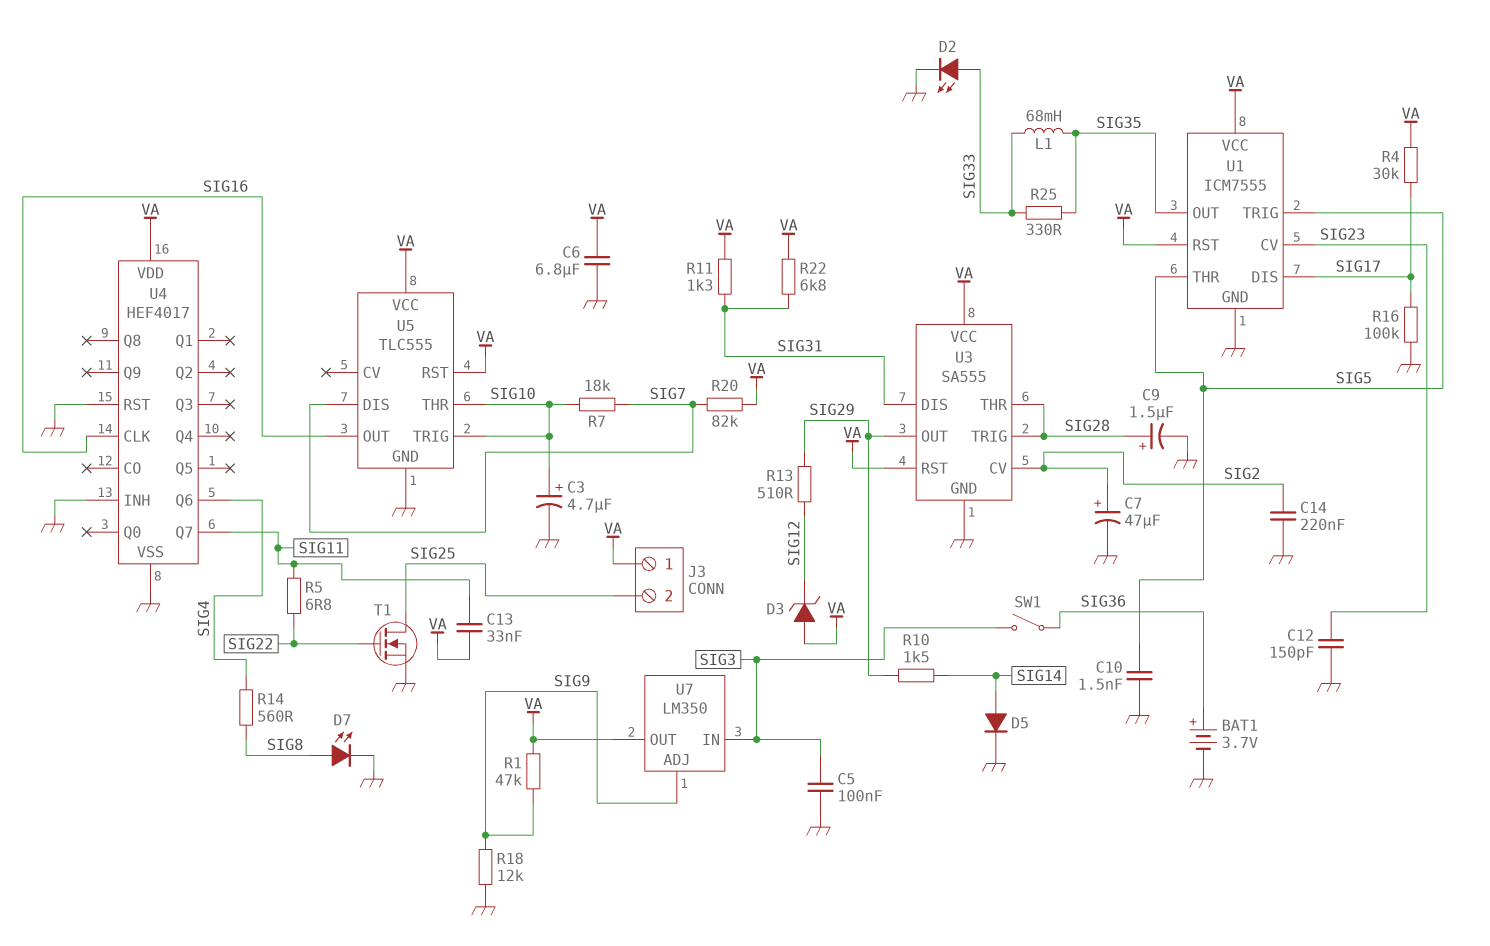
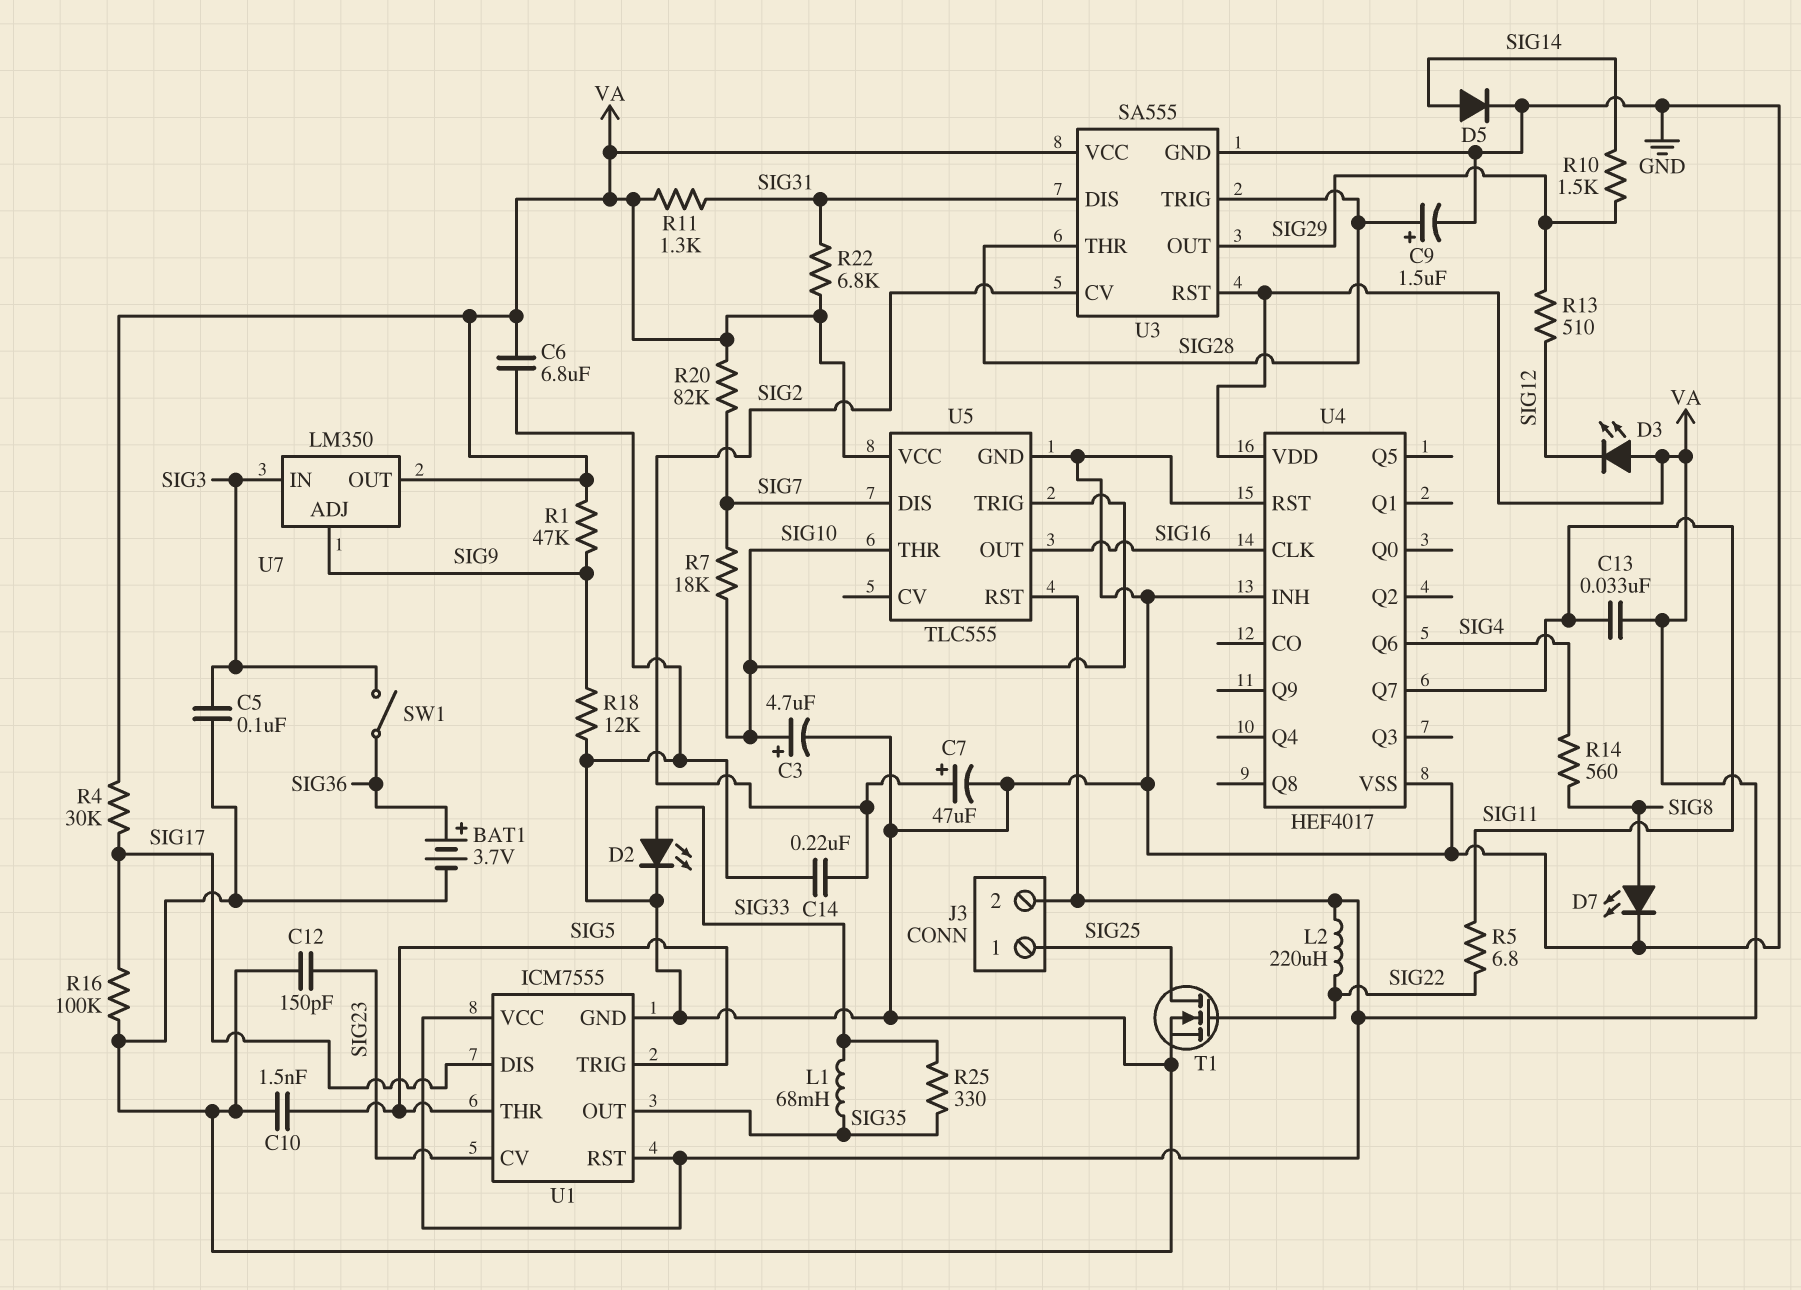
D3: zener (A VA, K SIG12) -> LED (A VA, K SIG12)
J3 pin 1: VA -> SIG25
J3 pin 2: SIG25 -> VA
L2: none -> 220uH (SIG22, VA)

